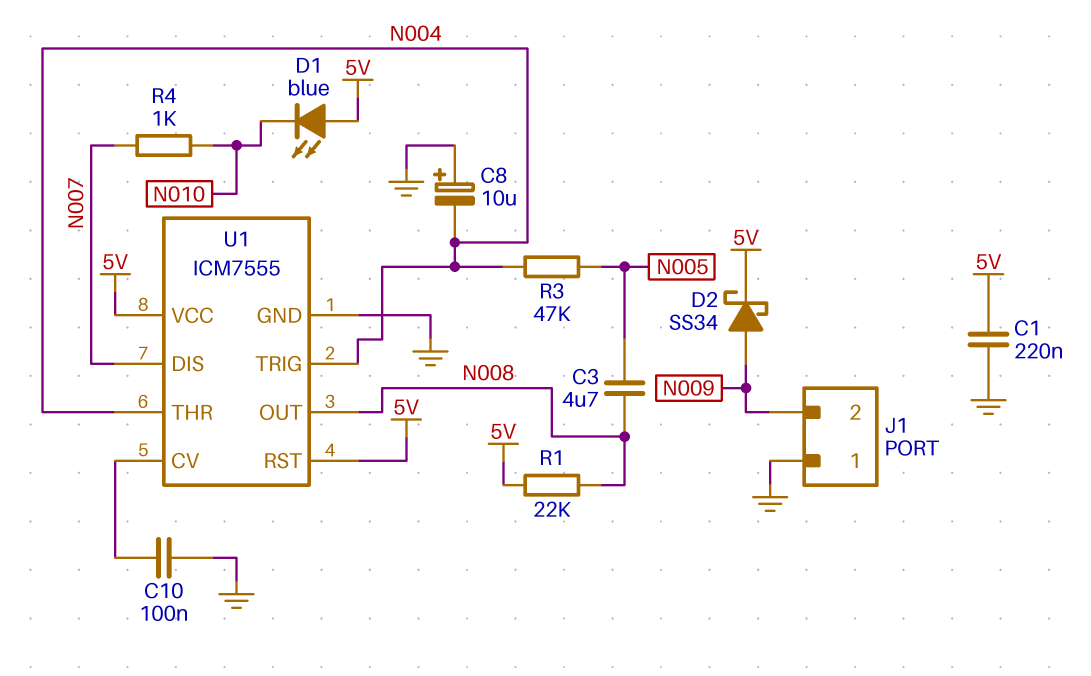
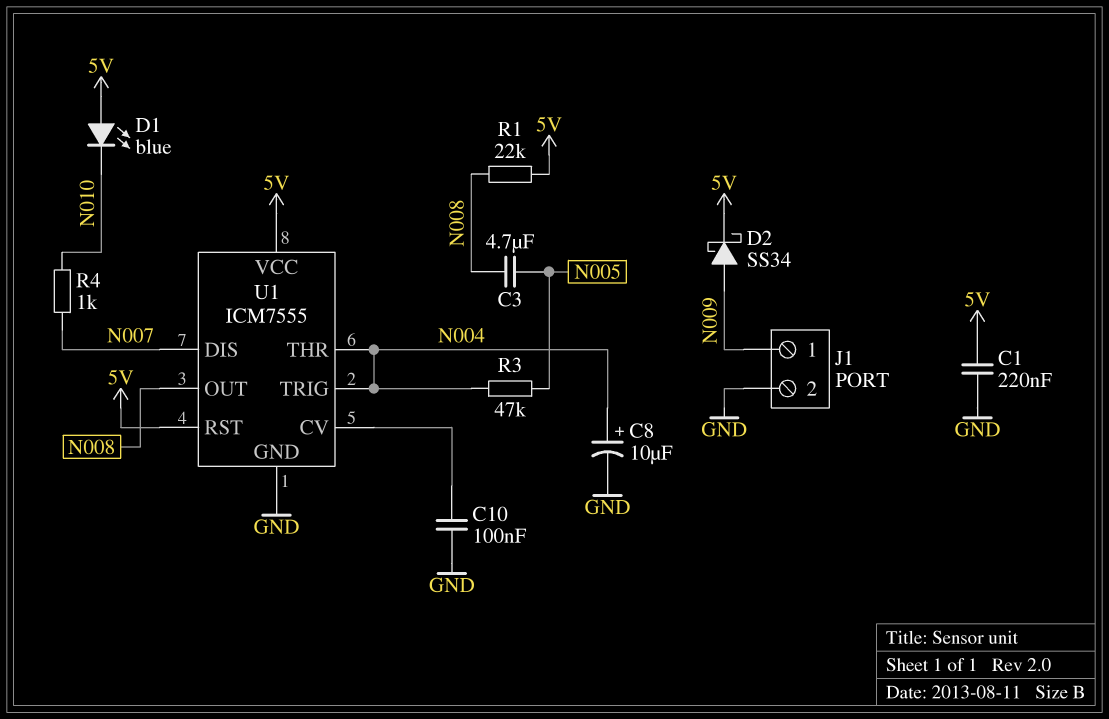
C8: 10uF (plus GND, minus N004) -> 10uF (plus N004, minus GND)
J1 pin 1: GND -> N009
J1 pin 2: N009 -> GND

